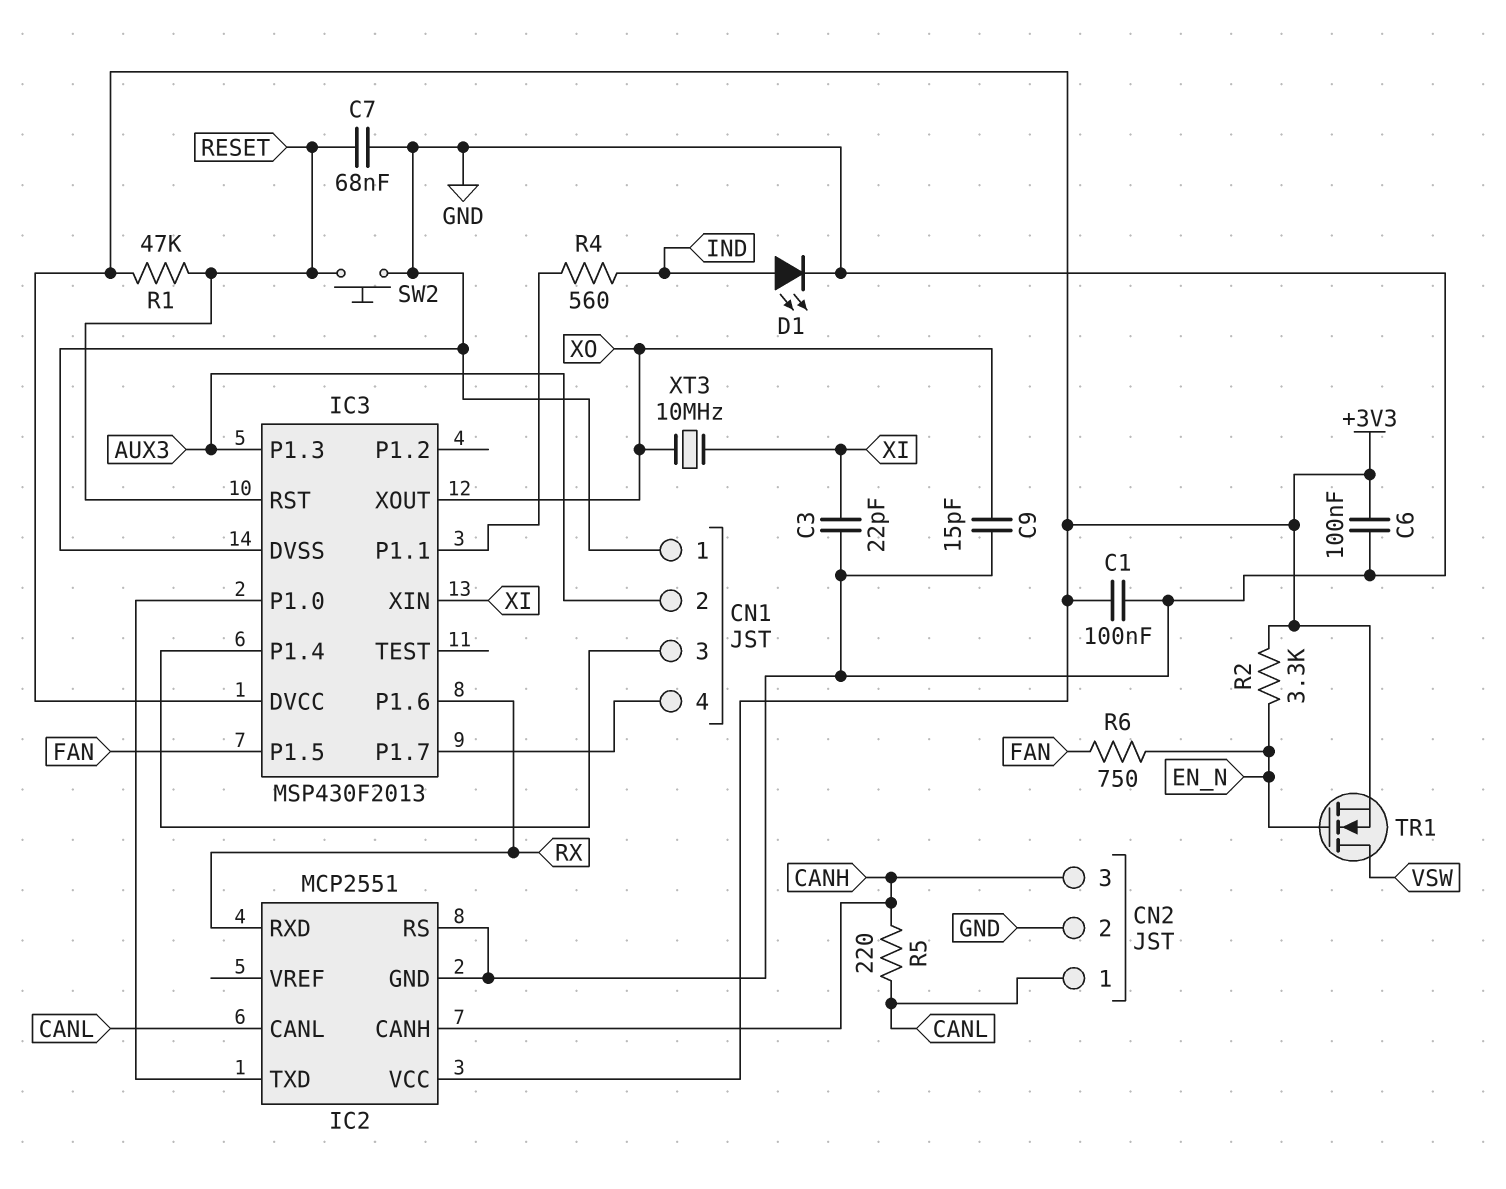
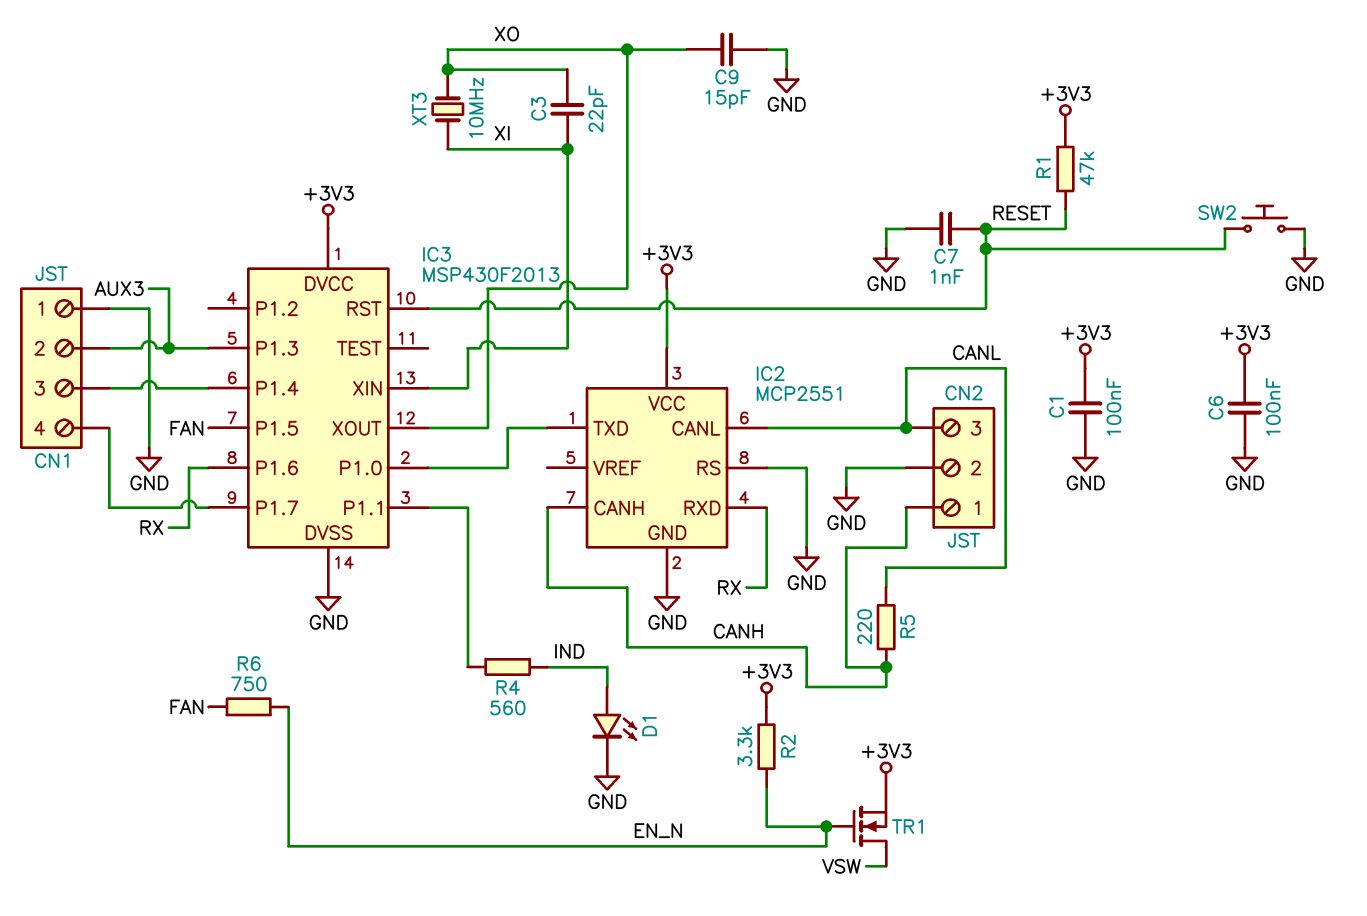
C3: 22pF (GND, XI) -> 22pF (XI, XO)
C7: 68nF (GND, RESET) -> 1nF (GND, RESET)
CN2 pin 1: CANL -> CANH
CN2 pin 3: CANH -> CANL

